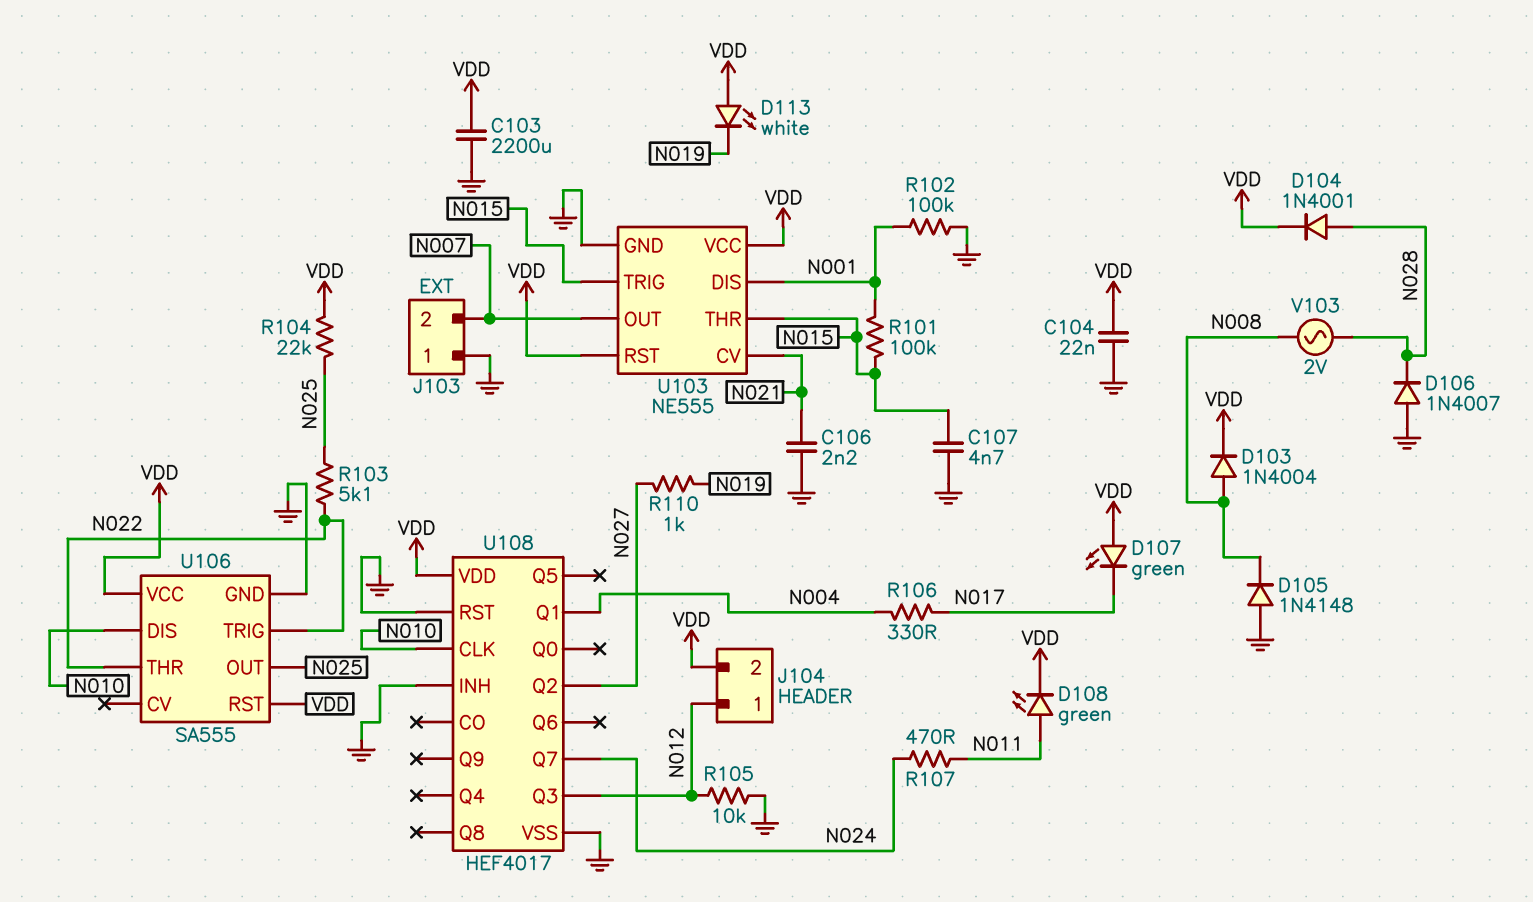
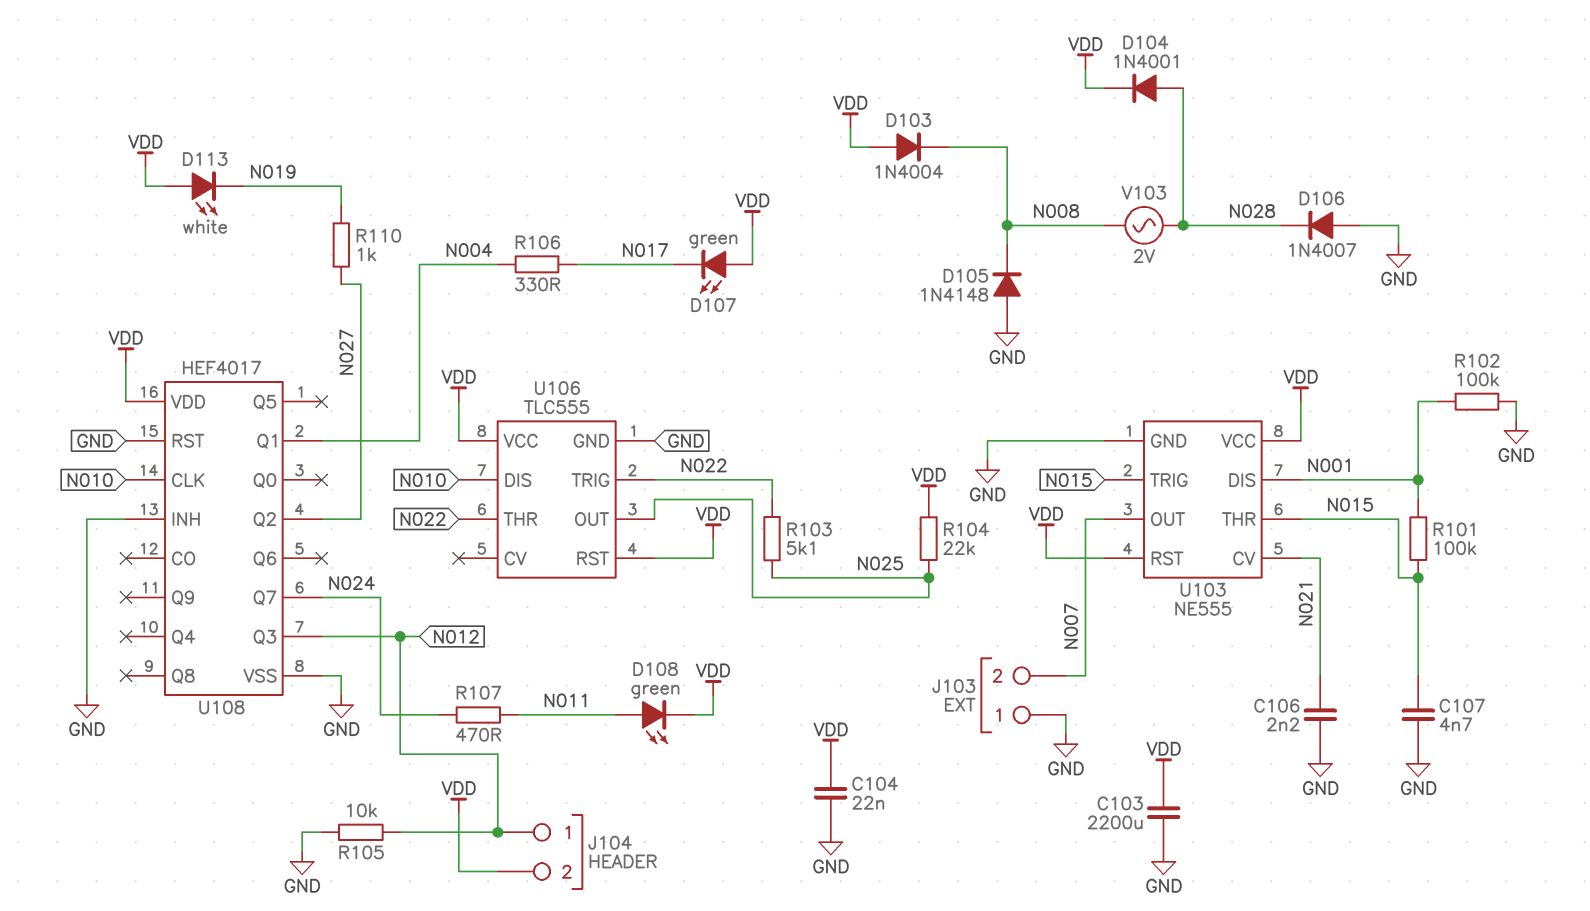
D103: diode 1N4004 (A N008, K VDD) -> diode 1N4004 (A VDD, K N008)
U106: SA555 -> TLC555

